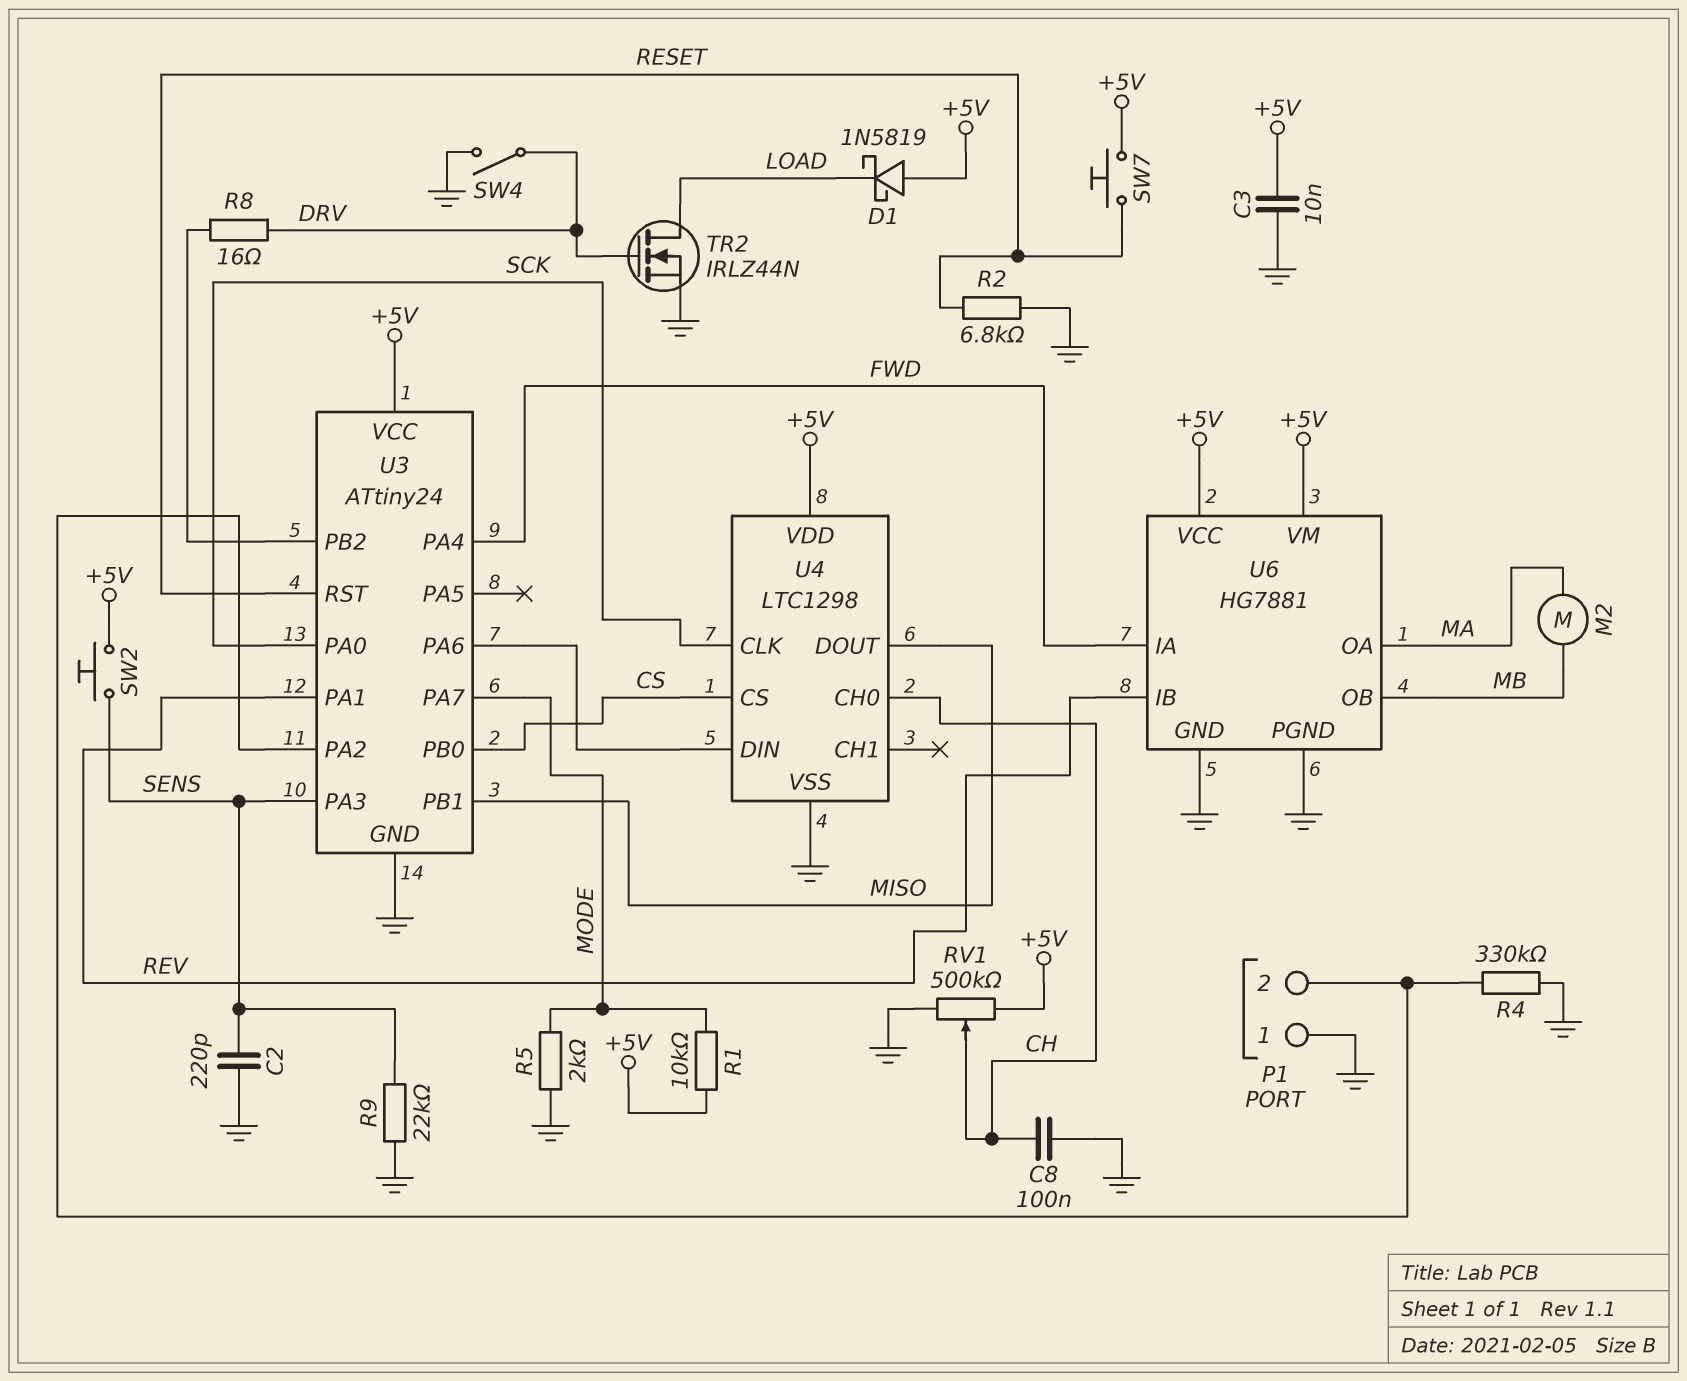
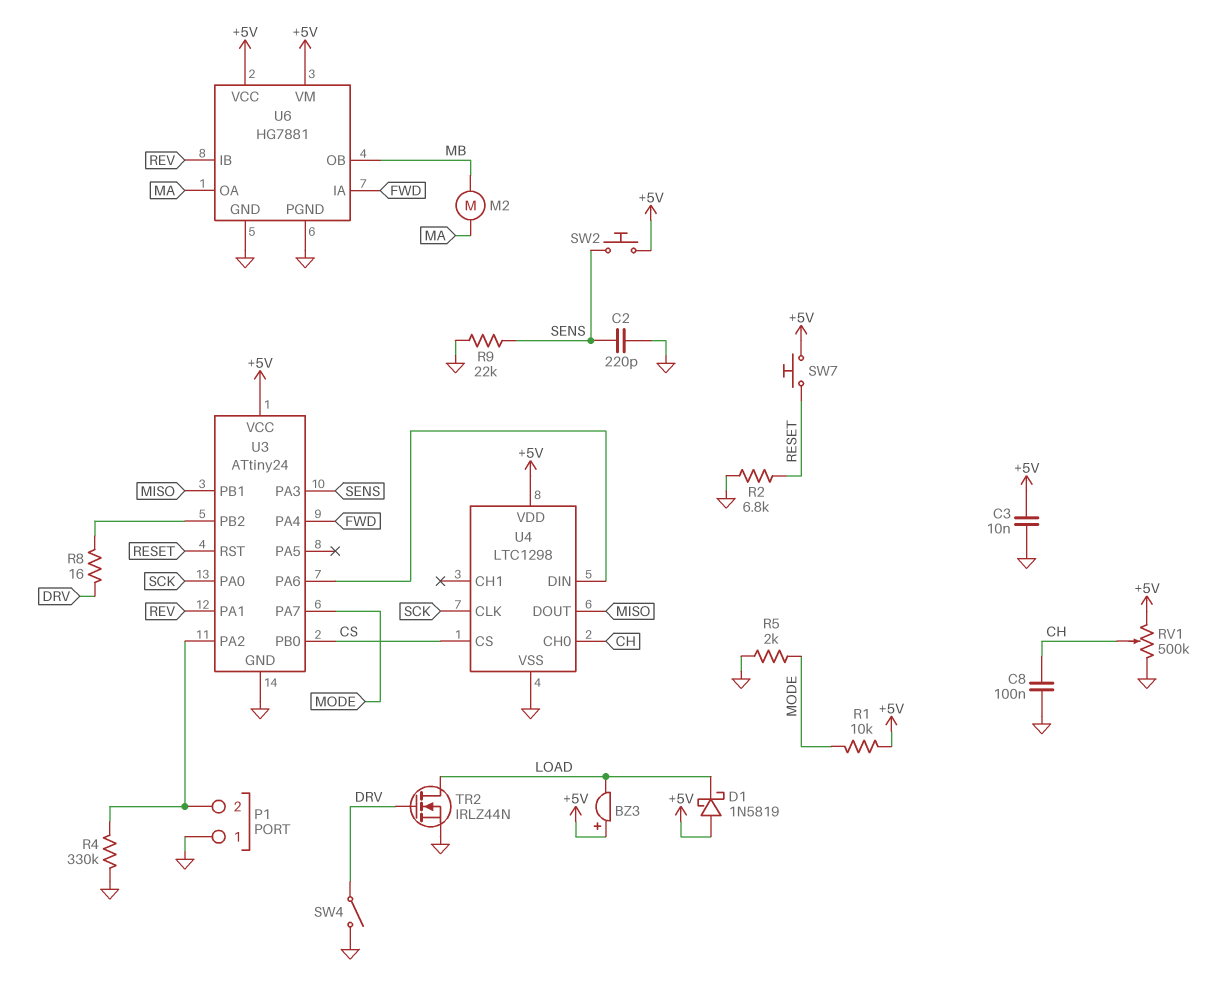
BZ3: none -> buzzer (plus +5V, minus LOAD)

